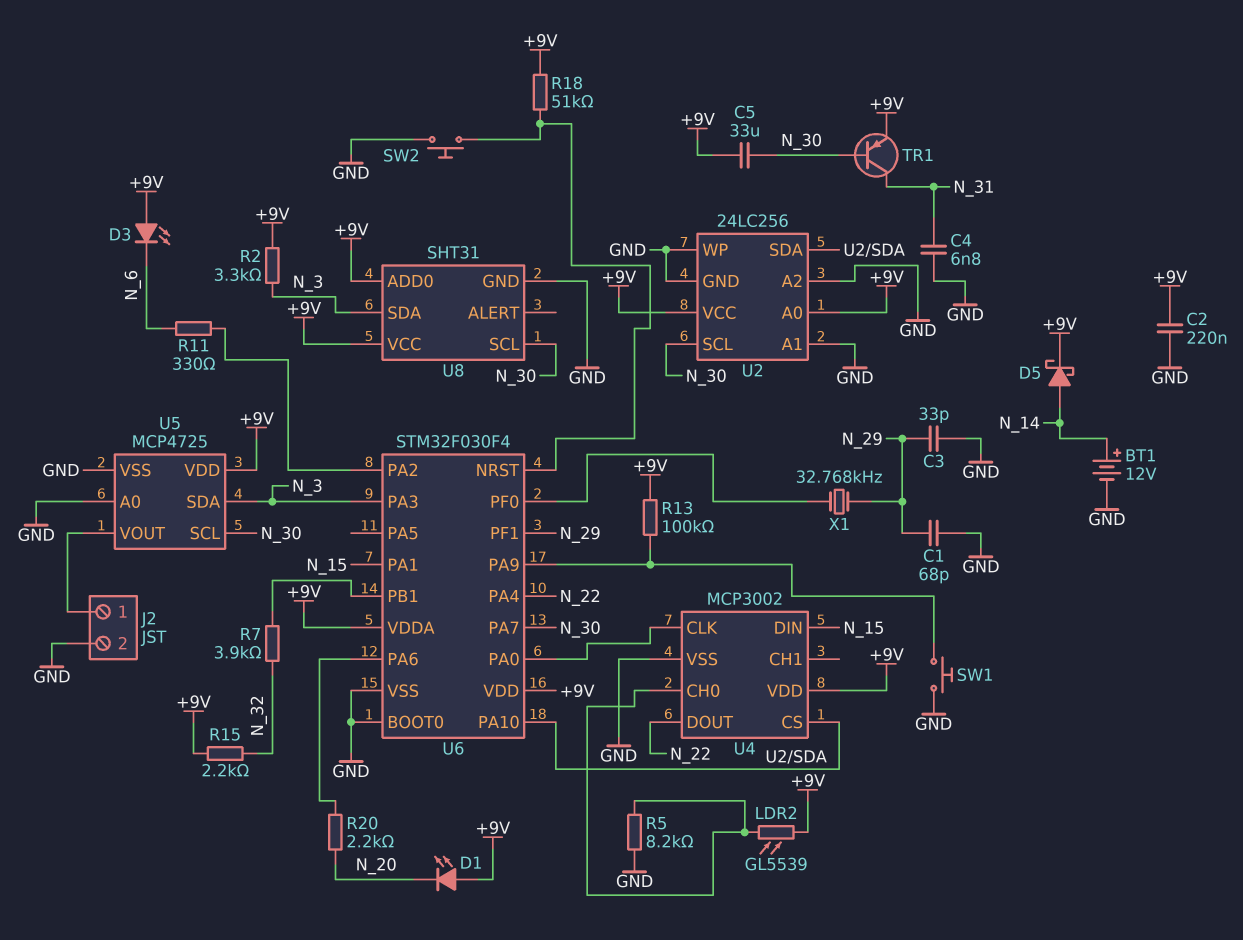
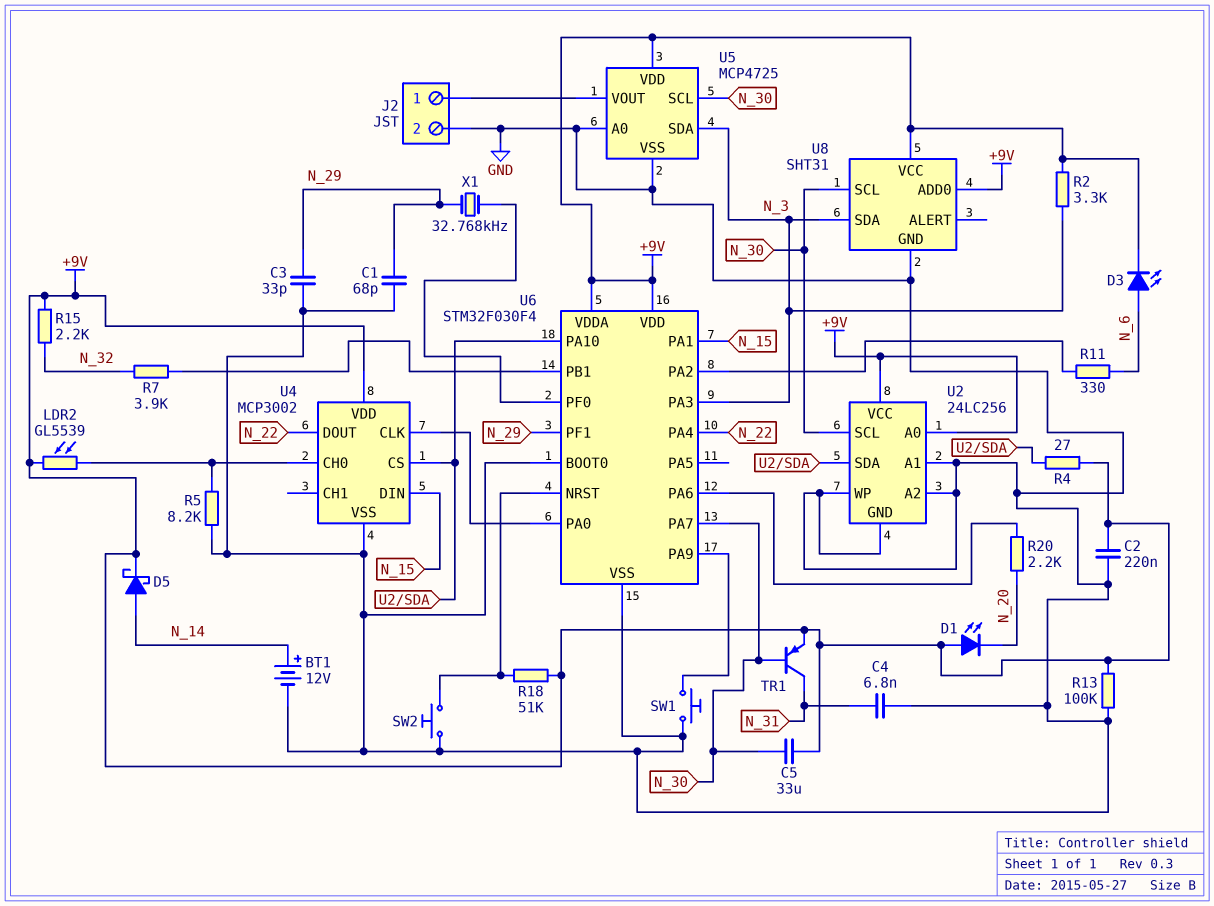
D3: LED (A +9V, K N_6) -> LED (A N_6, K +9V)
R4: none -> 27 (+9V, U2/SDA)
R13: 100k (+9V, U6/PA9) -> 100k (+9V, GND)

